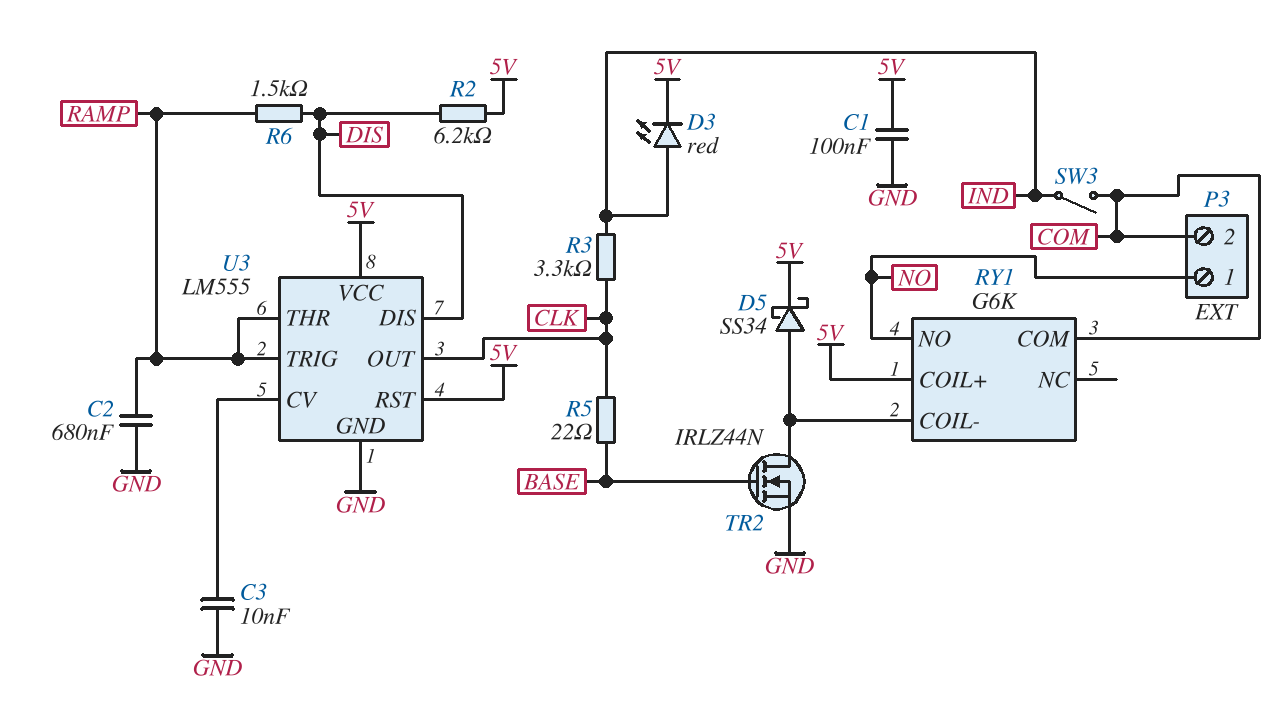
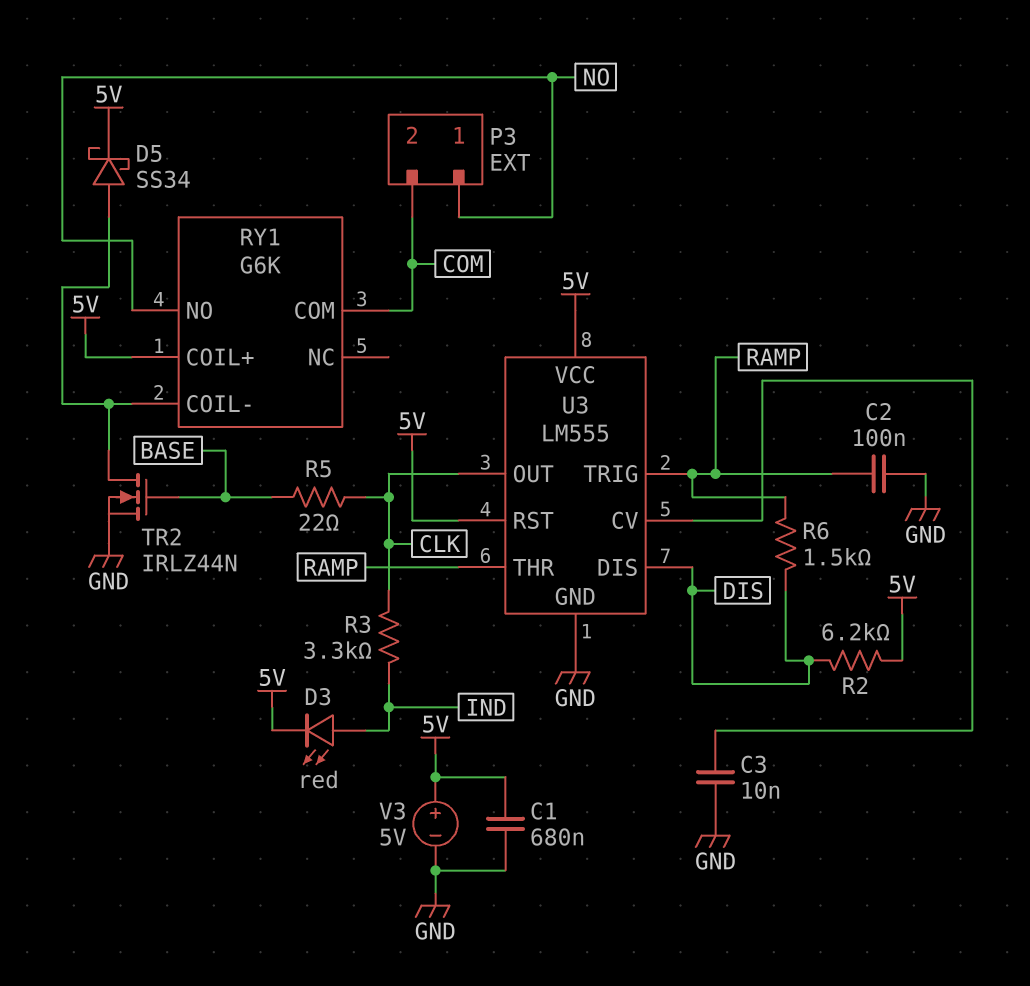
C1: 100nF (5V, GND) -> 680nF (5V, GND)
C2: 680nF (GND, RAMP) -> 100nF (GND, RAMP)
SW3: switch (COM, IND) -> none
V3: none -> 5V (plus 5V, minus GND)

